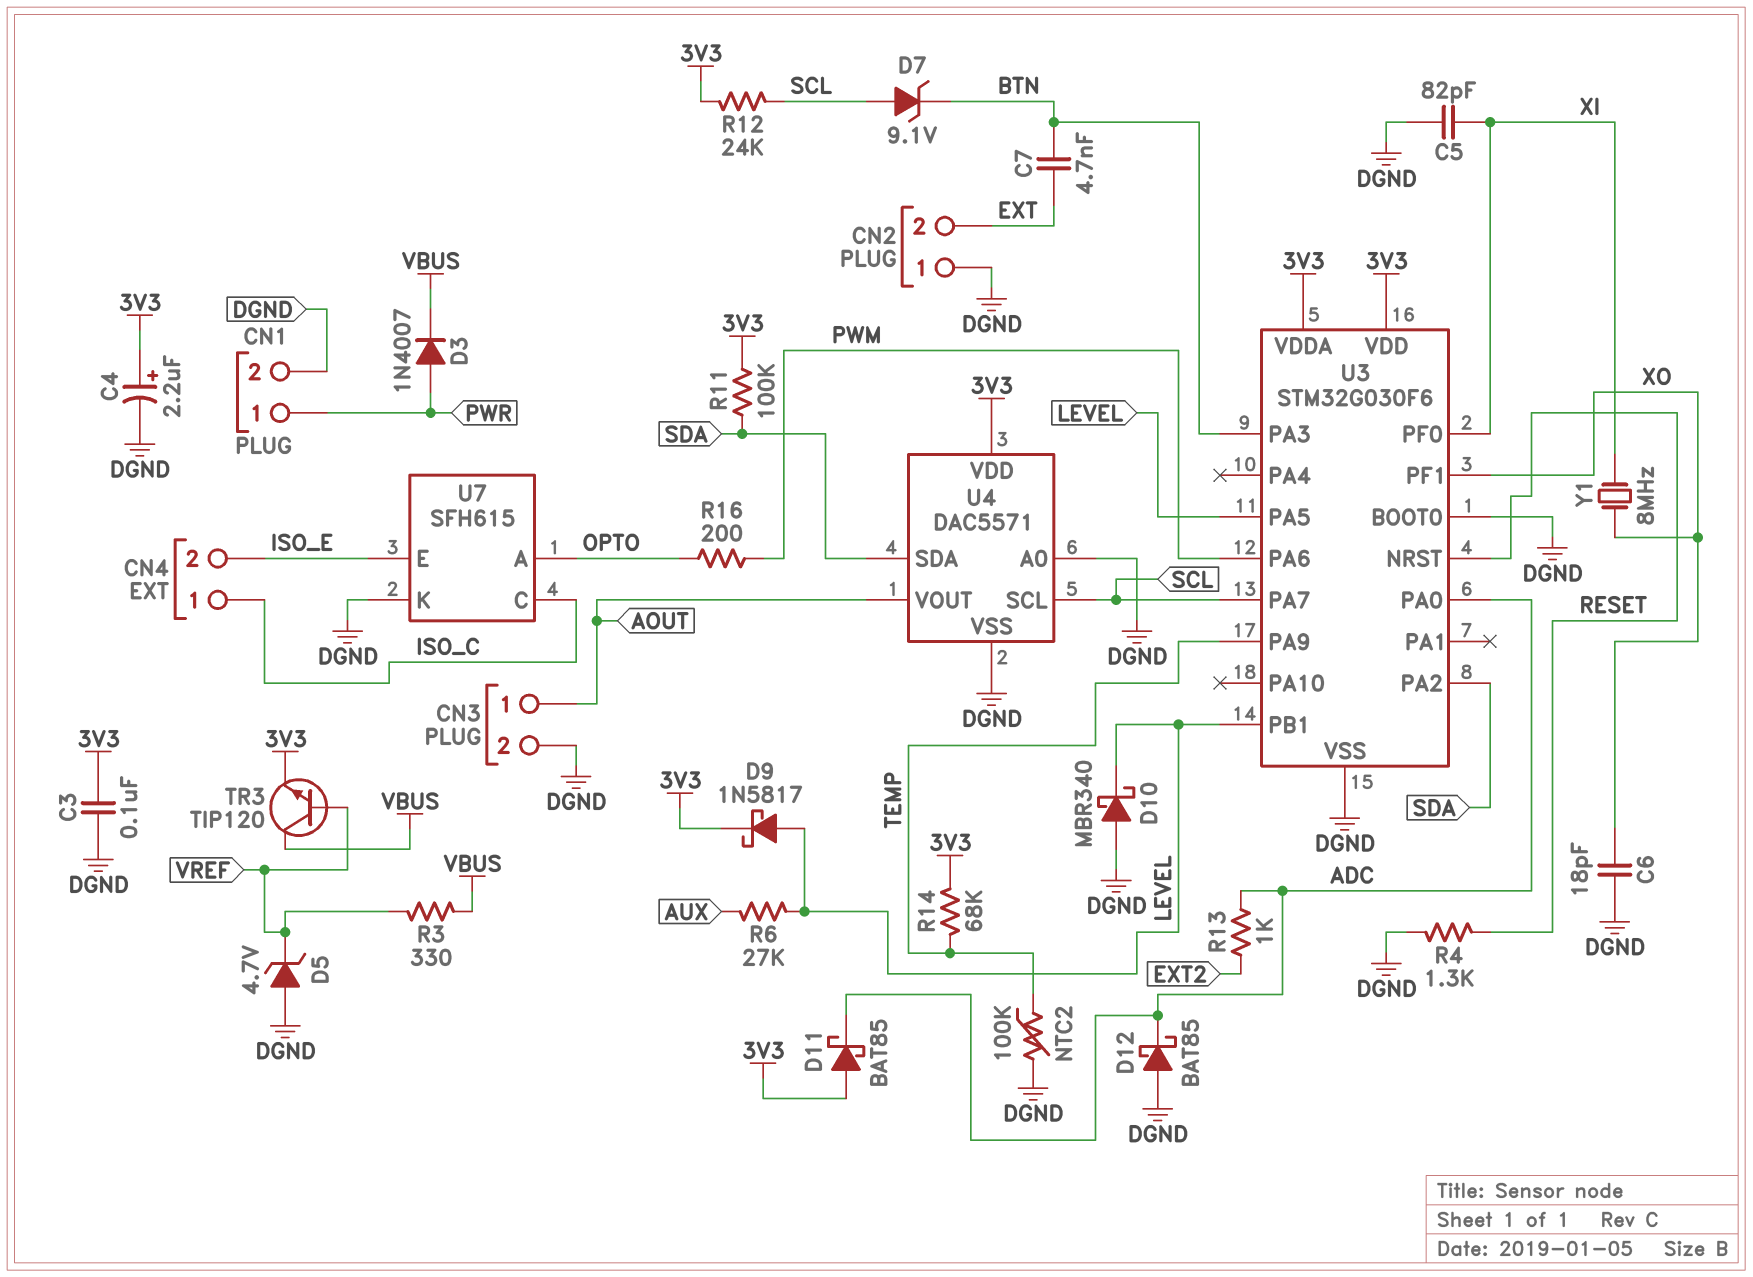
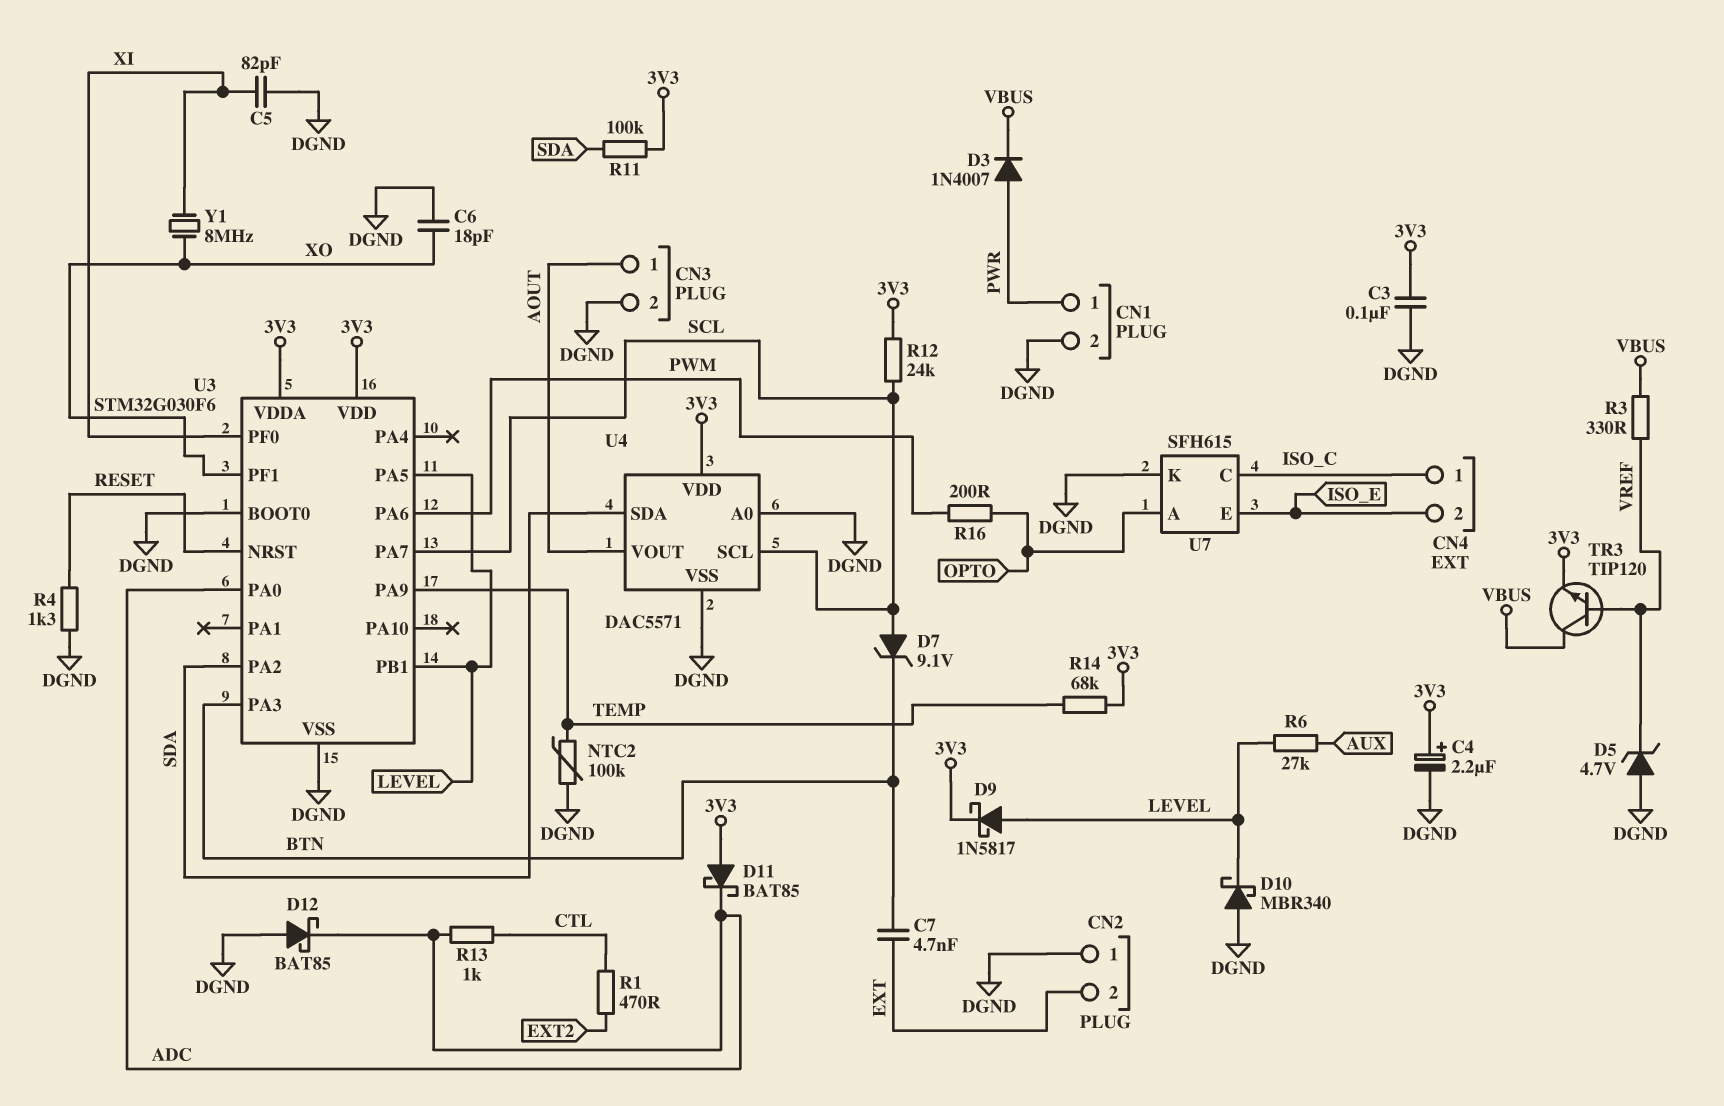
R1: none -> 470 (CTL, EXT2)
R13: 1k (ADC, EXT2) -> 1k (ADC, CTL)

